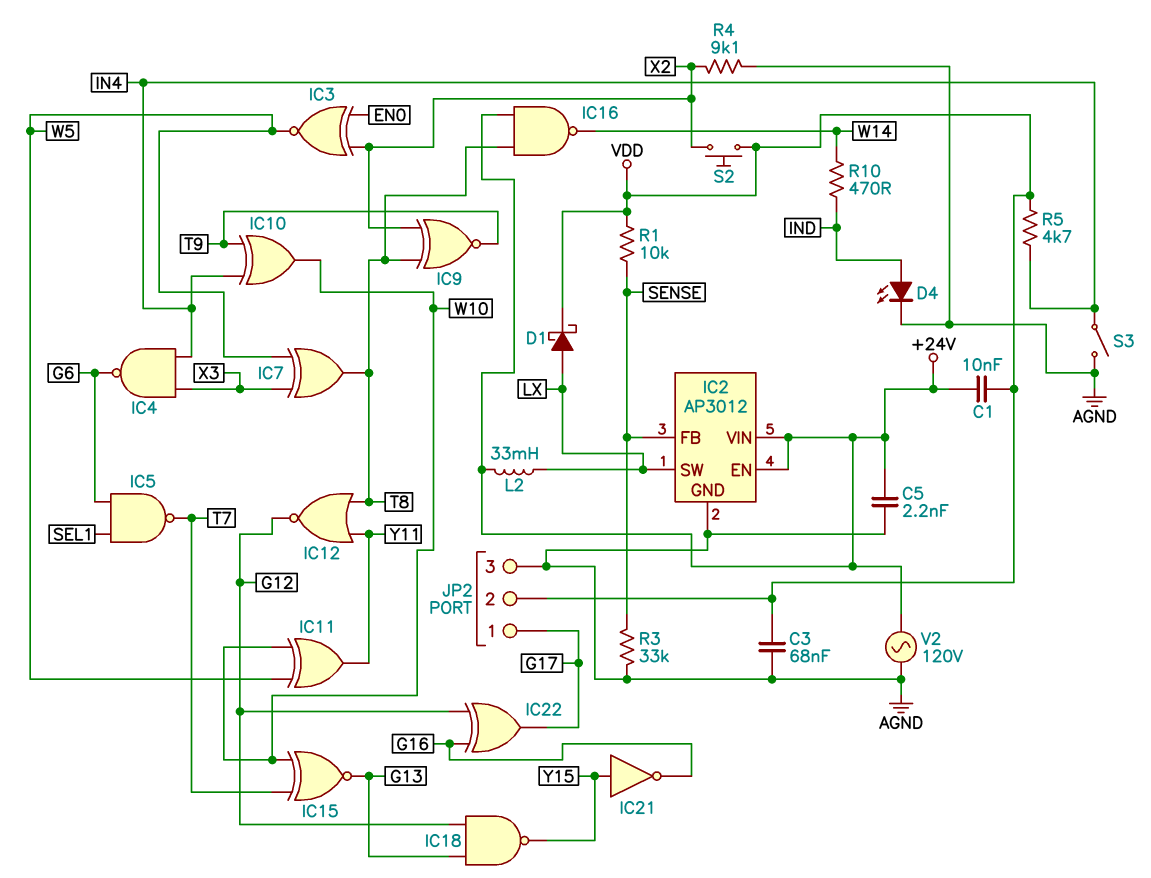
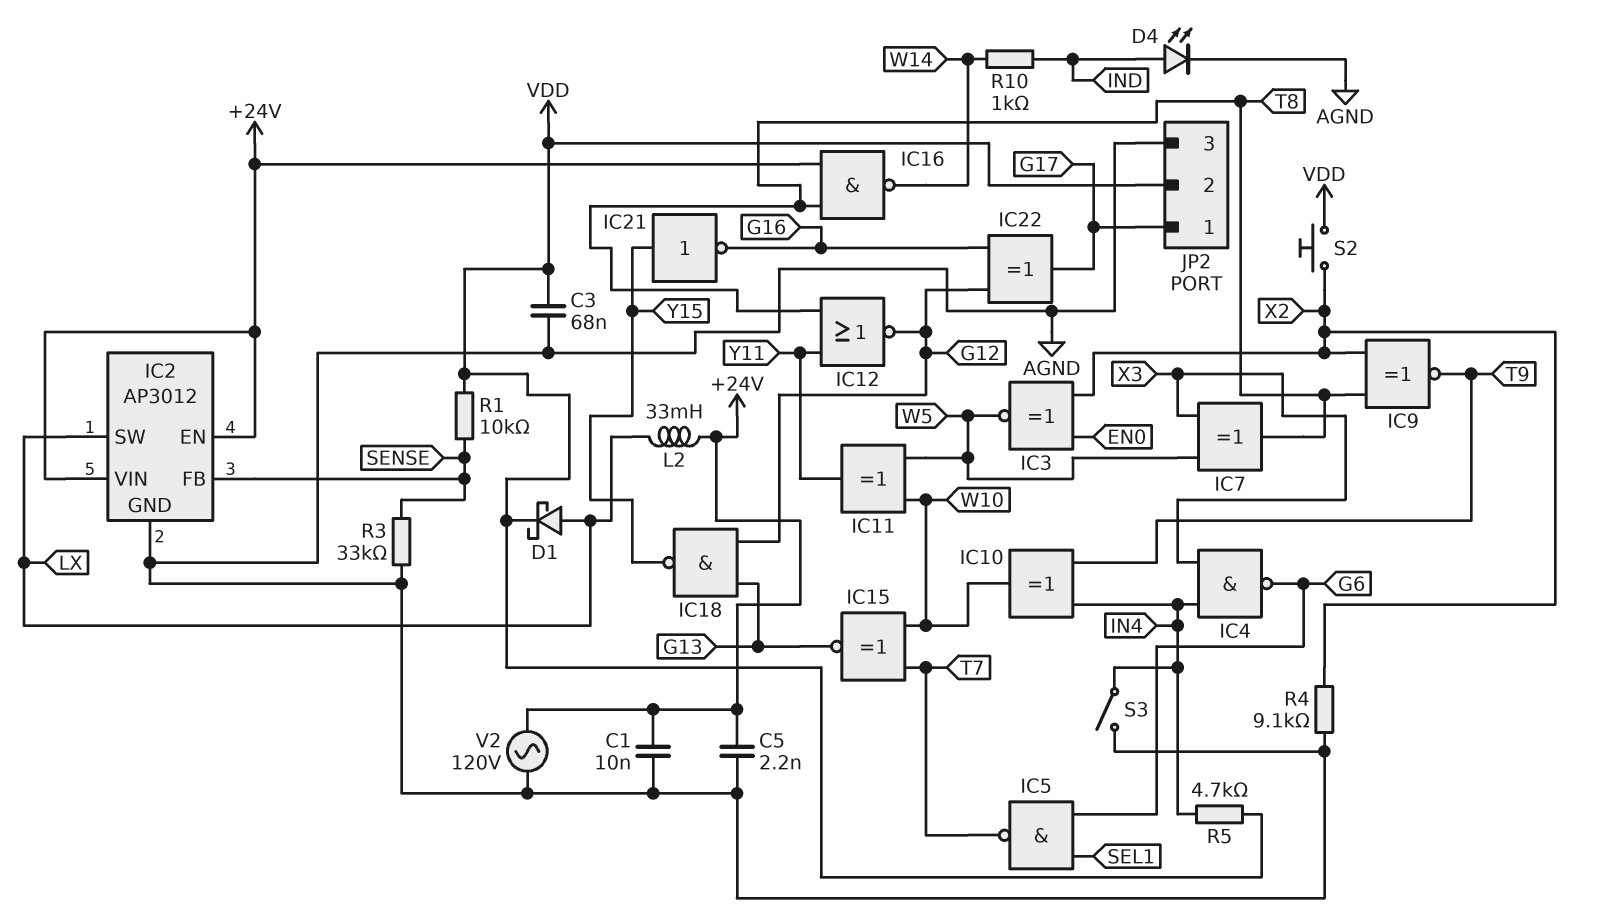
C1: 10nF (+24V, VDD) -> 10nF (+24V, AGND)
R10: 470 (IND, W14) -> 1k (IND, W14)

